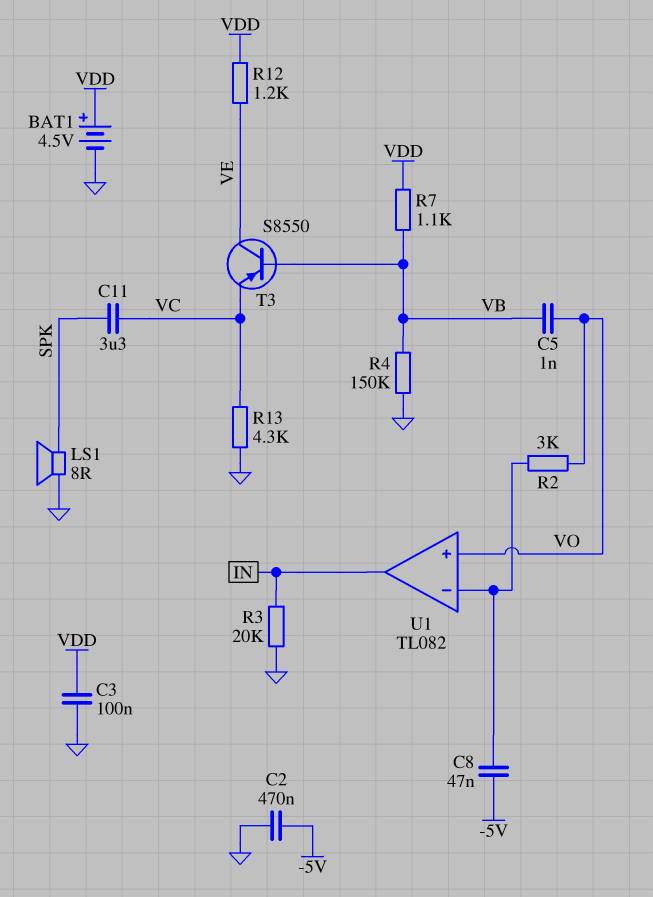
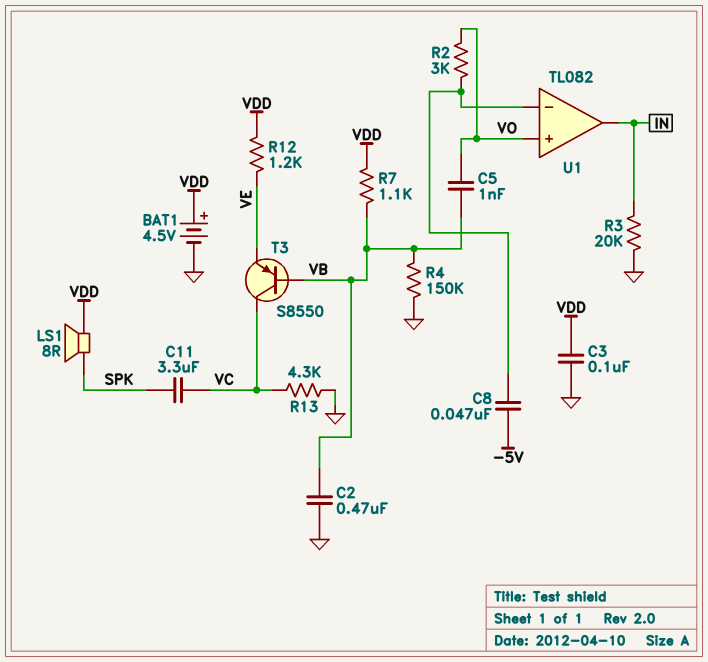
C2: 470nF (-5V, GND) -> 470nF (GND, VB)
LS1: speaker 8R (GND, SPK) -> speaker 8R (SPK, VDD)
T3: PNP S8550 (B VB, C VE, E VC) -> PNP S8550 (B VB, C VC, E VE)

